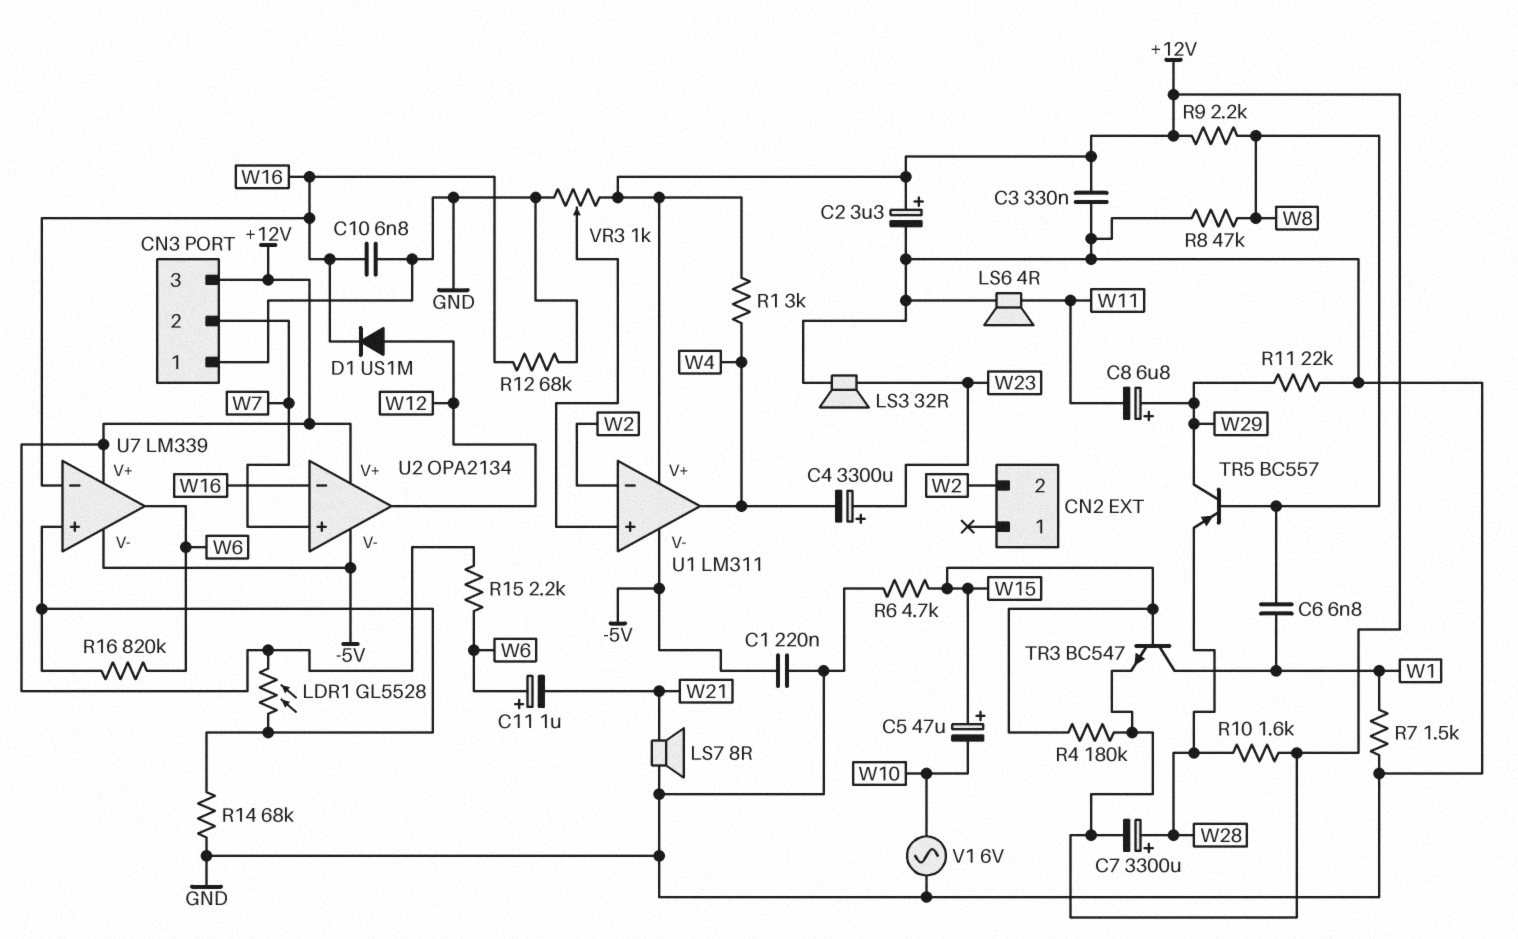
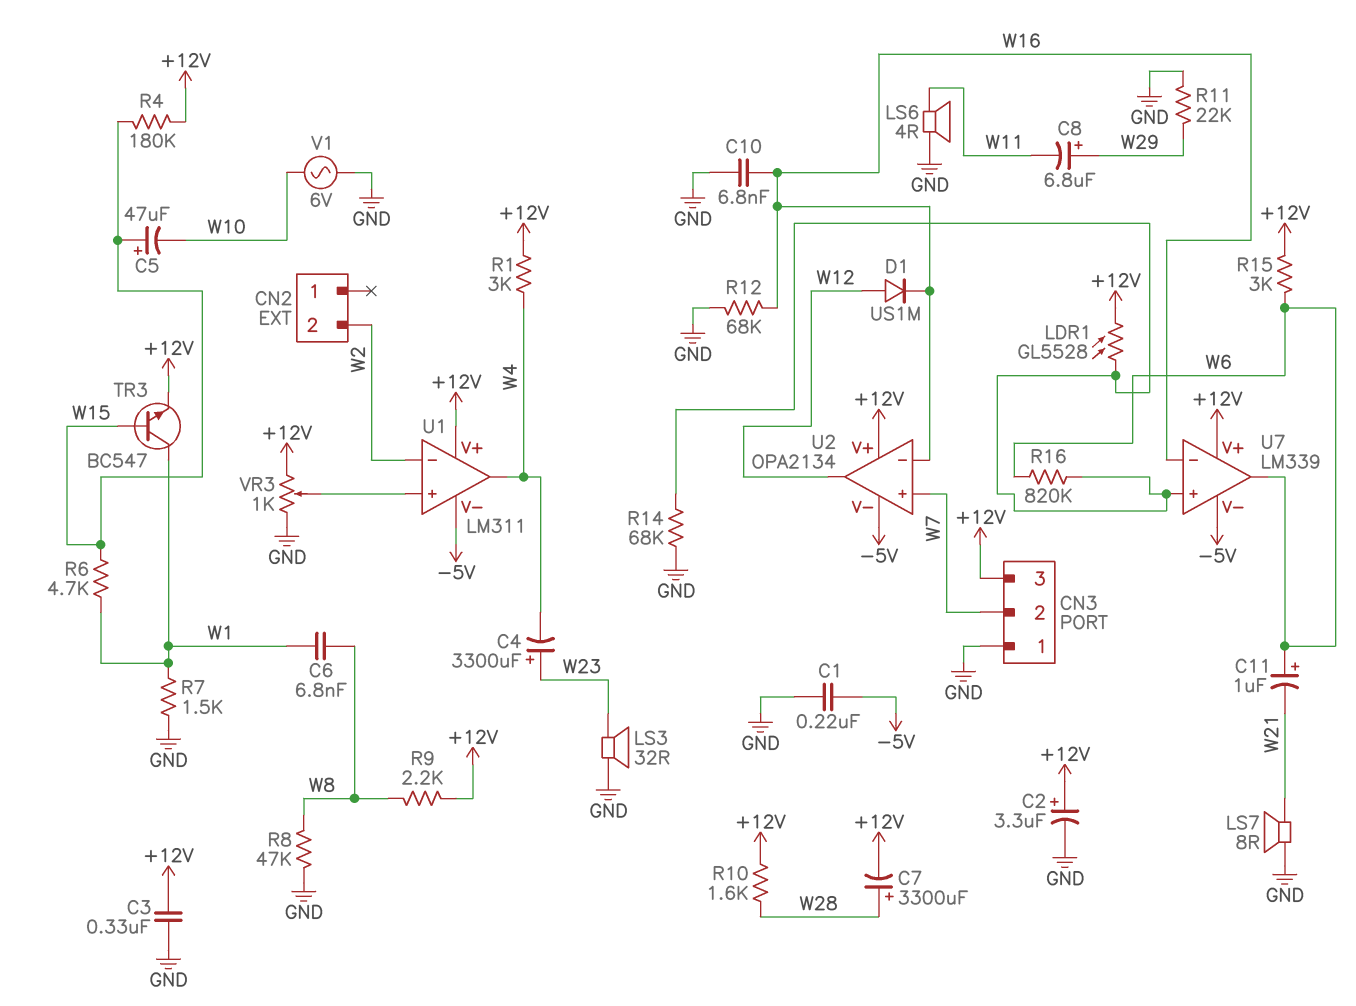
R6: 4.7k (GND, W15) -> 4.7k (W1, W15)
R15: 2.2k (+12V, W6) -> 3k (+12V, W6)
TR5: PNP BC557 (B W8, C W29, E W28) -> none

